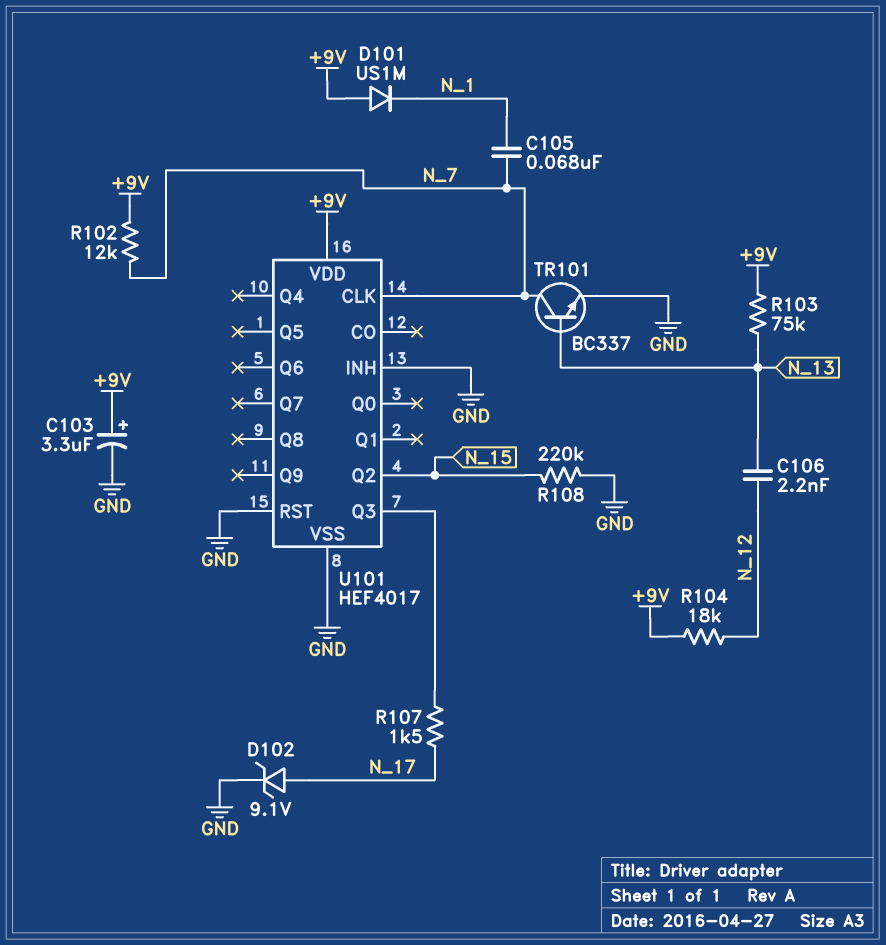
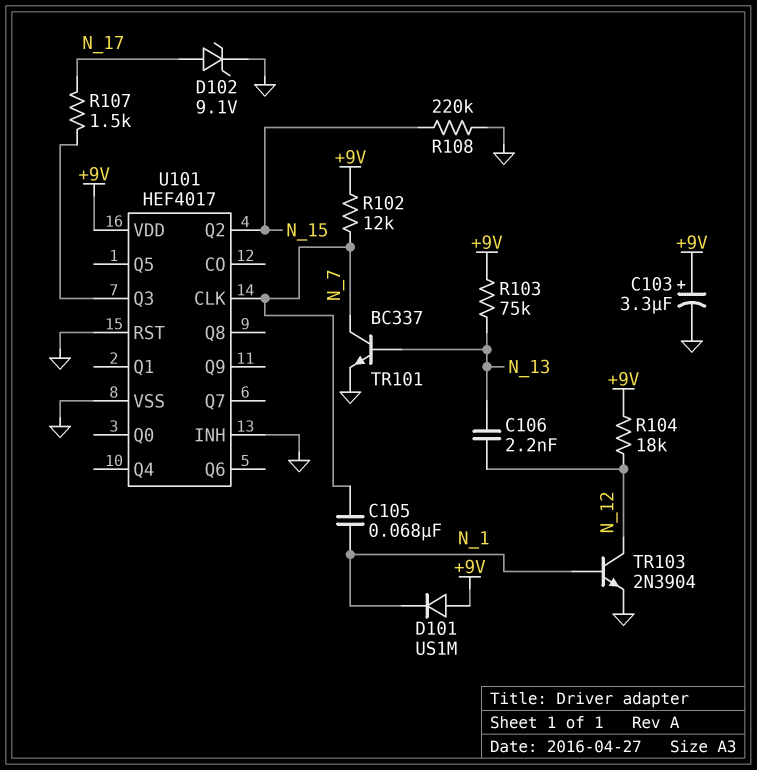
TR103: none -> NPN 2N3904 (B N_1, C N_12, E GND)

